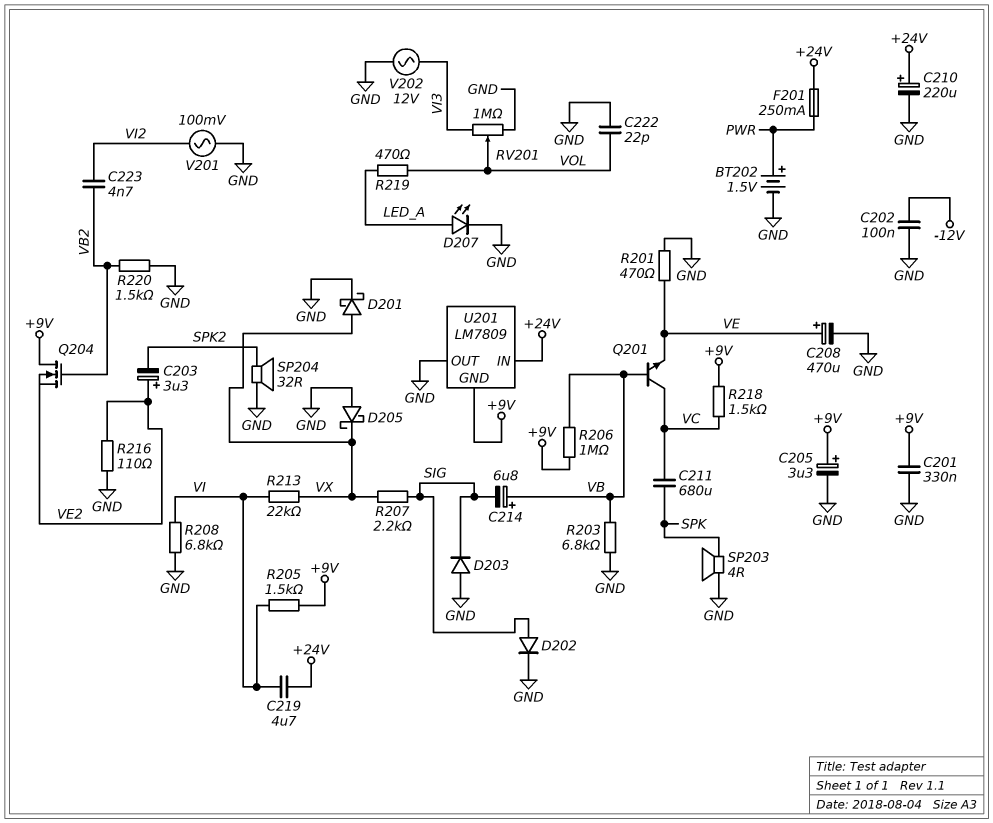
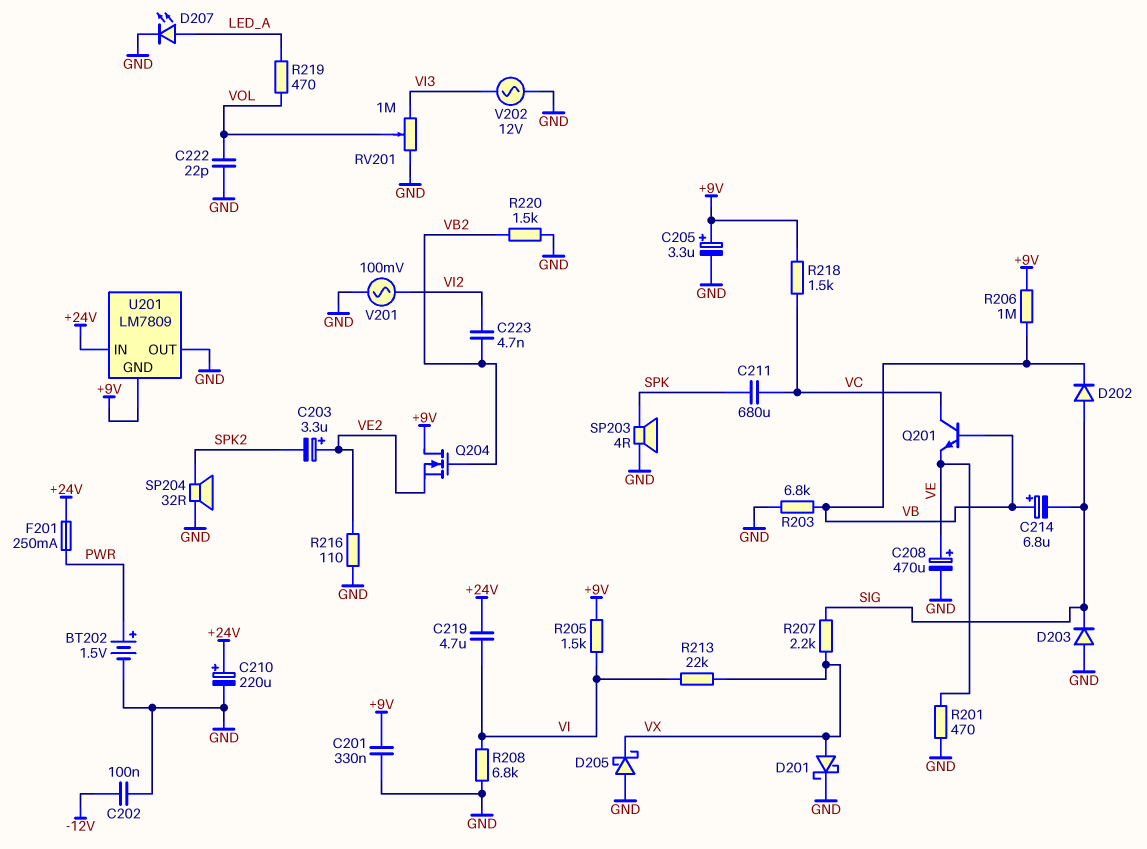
D202: diode (A SIG, K GND) -> diode (A SIG, K VB)

